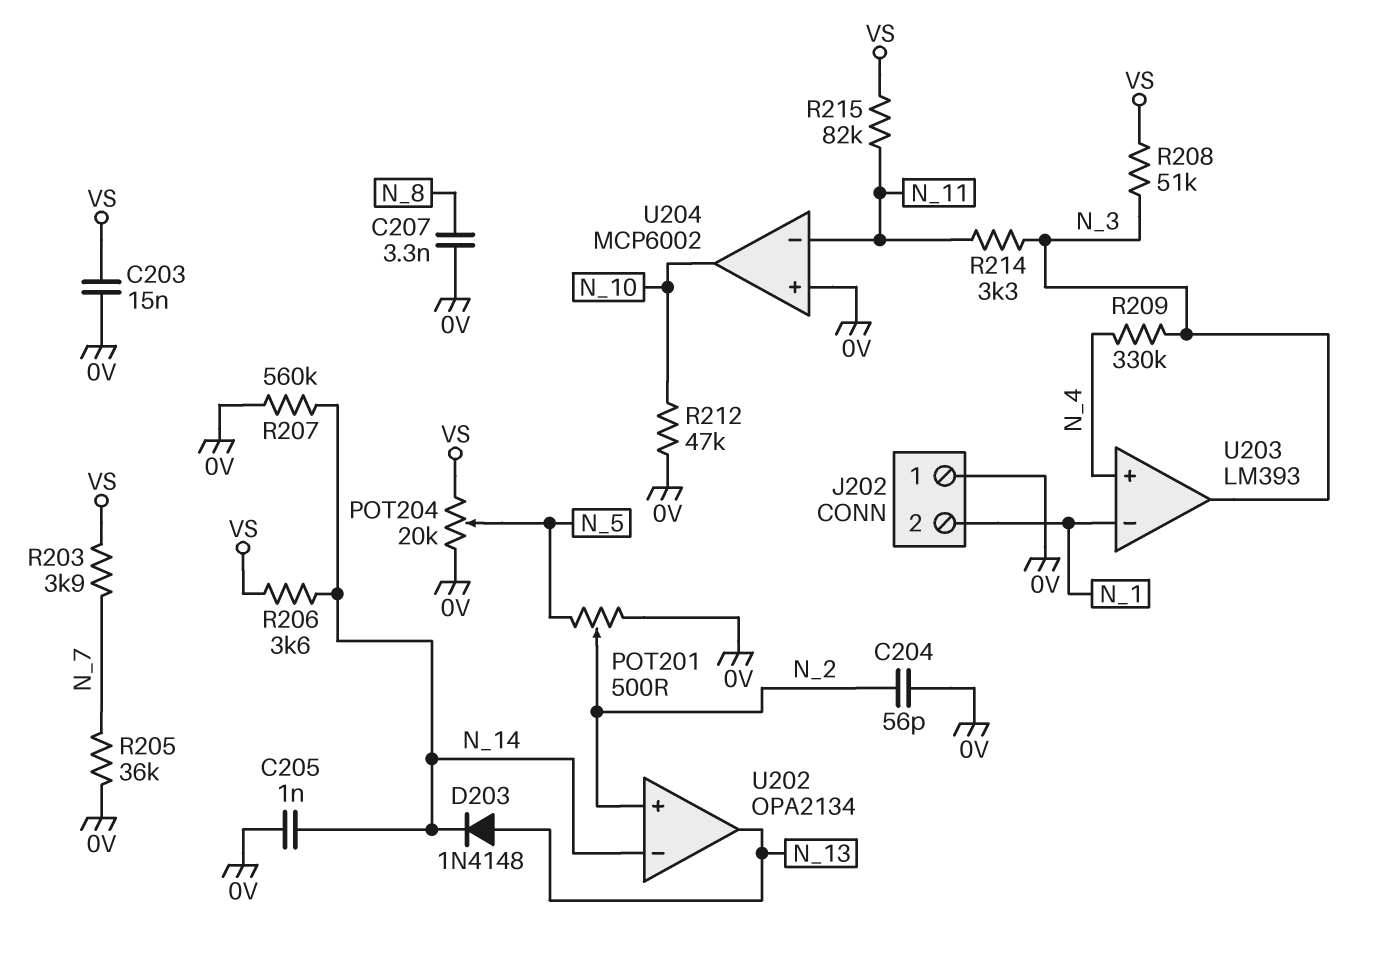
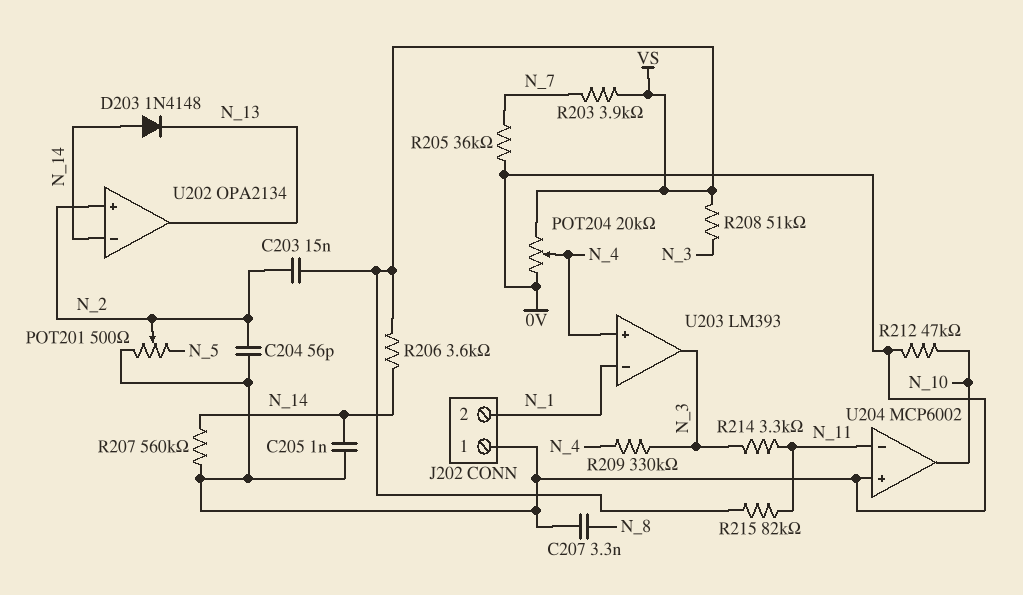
C203: 15nF (0V, VS) -> 15nF (N_2, VS)
D203: diode 1N4148 (A N_13, K N_14) -> diode 1N4148 (A N_14, K N_13)
POT204: 20k (0V, VS, wiper N_5) -> 20k (0V, VS, wiper N_4)

